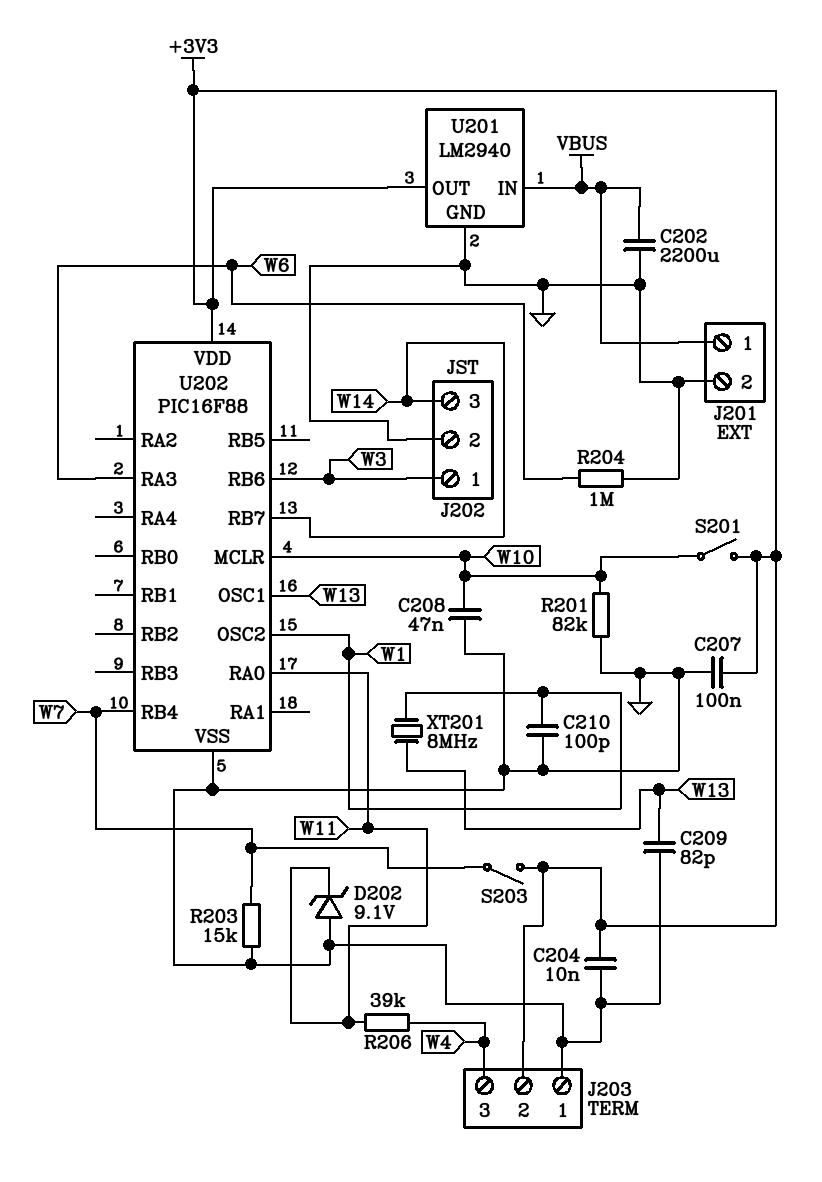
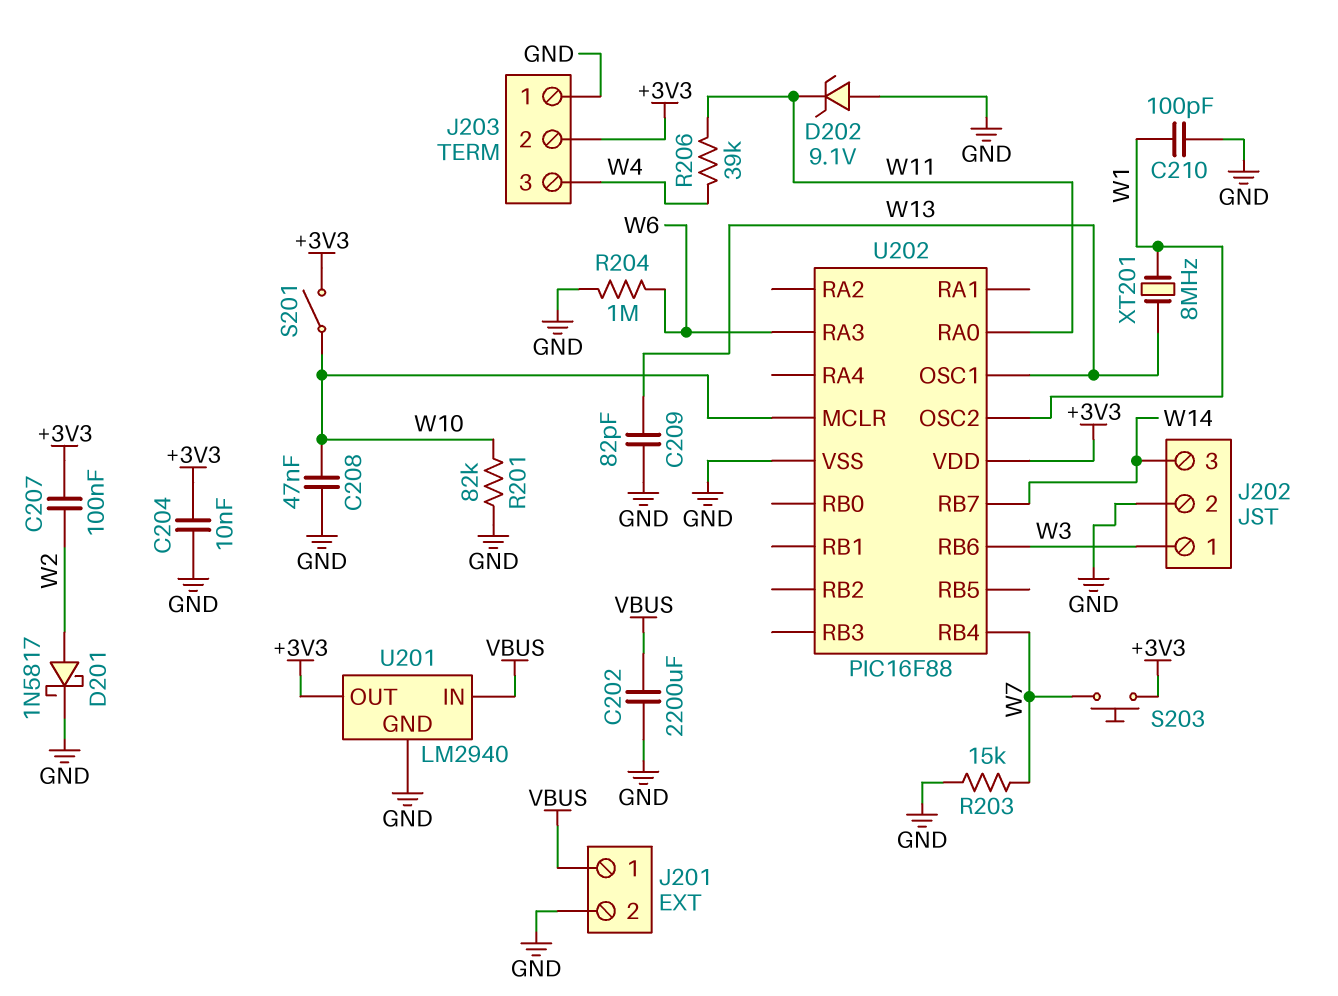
C207: 100nF (+3V3, GND) -> 100nF (+3V3, W2)
D201: none -> schottky 1N5817 (A W2, K GND)
S203: switch (+3V3, W7) -> button (+3V3, W7)

